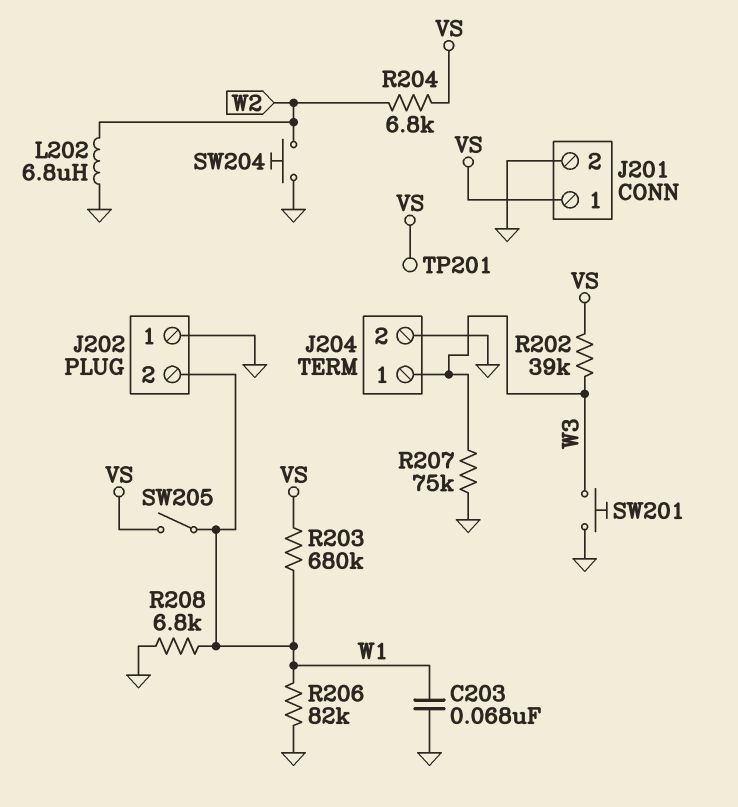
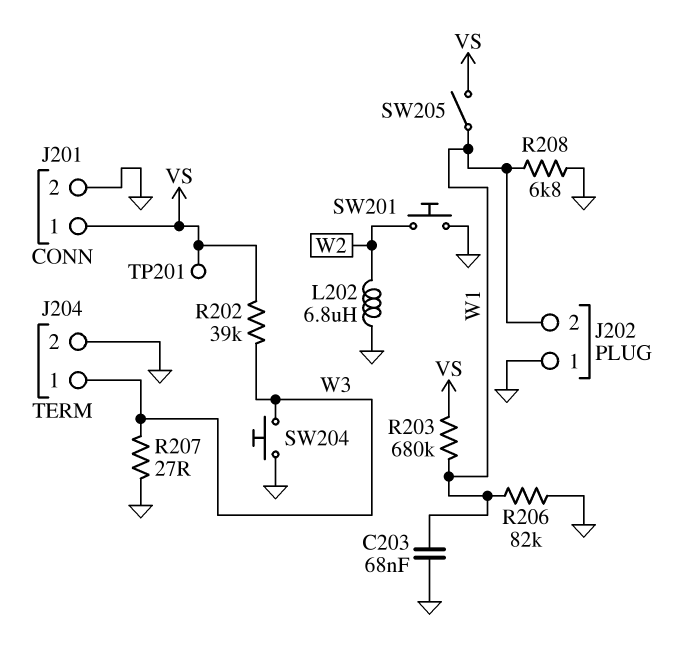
R204: 6.8k (VS, W2) -> none
R207: 75k (GND, W3) -> 27 (GND, W3)
SW201: button (GND, W3) -> button (GND, W2)
SW204: button (GND, W2) -> button (GND, W3)

